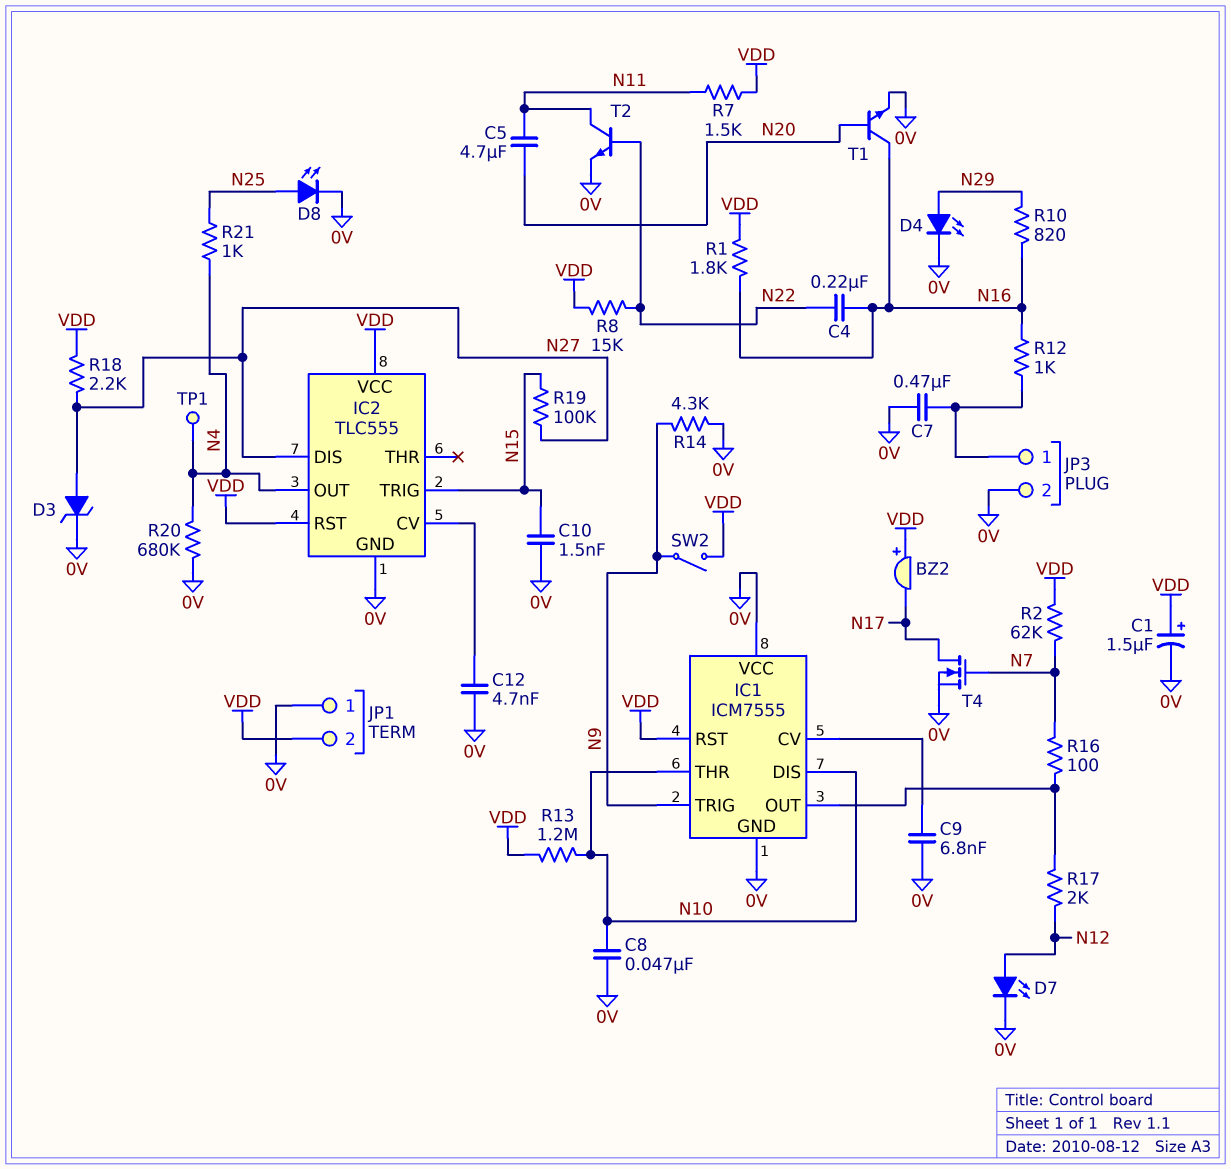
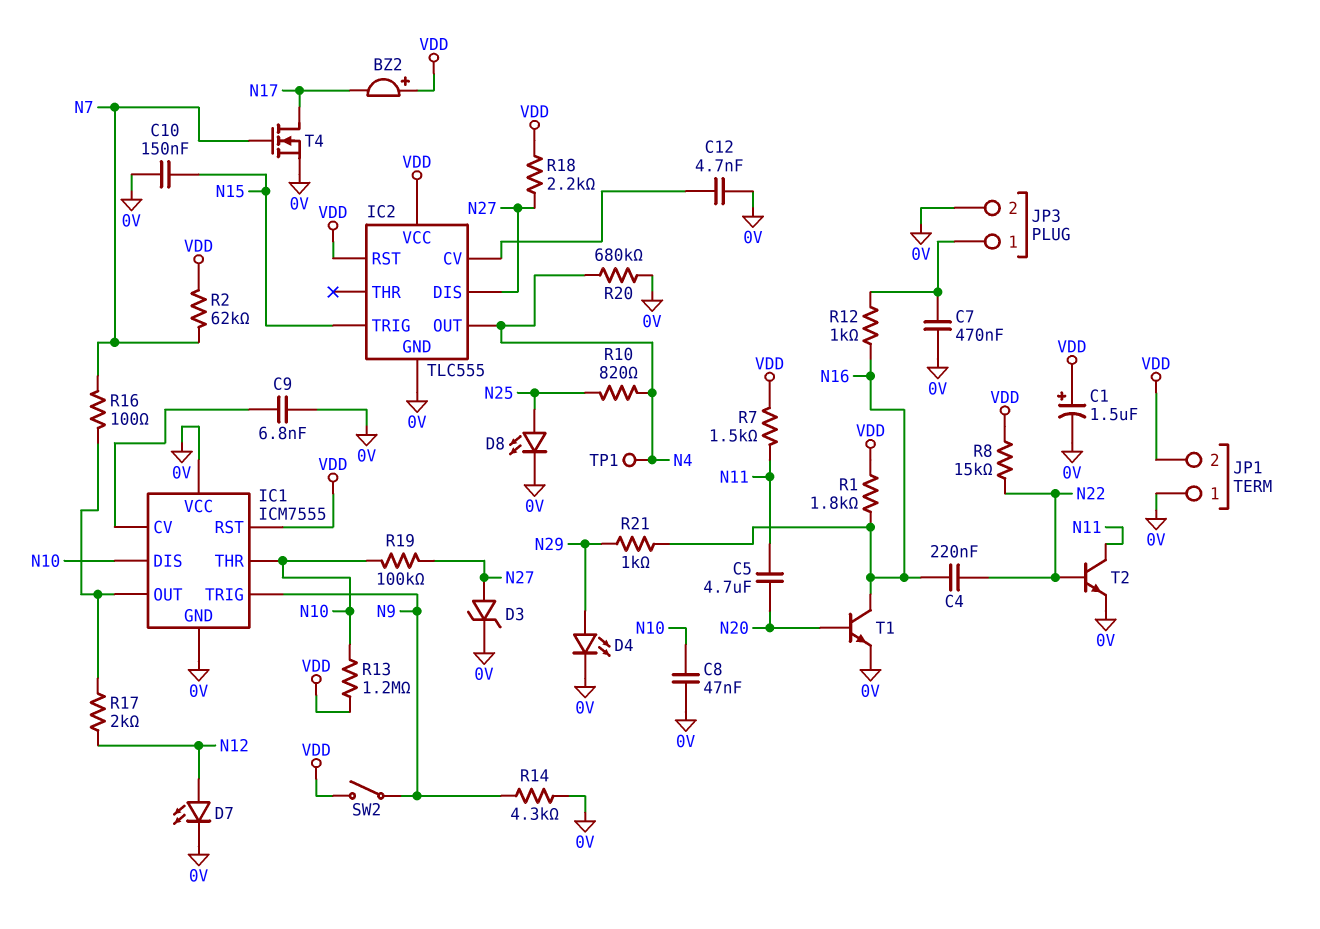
C10: 1.5nF (0V, N15) -> 150nF (0V, N15)
R10: 820 (N16, N29) -> 820 (N4, N25)
R19: 100k (N15, N27) -> 100k (N10, N27)
R21: 1k (N4, N25) -> 1k (N16, N29)

